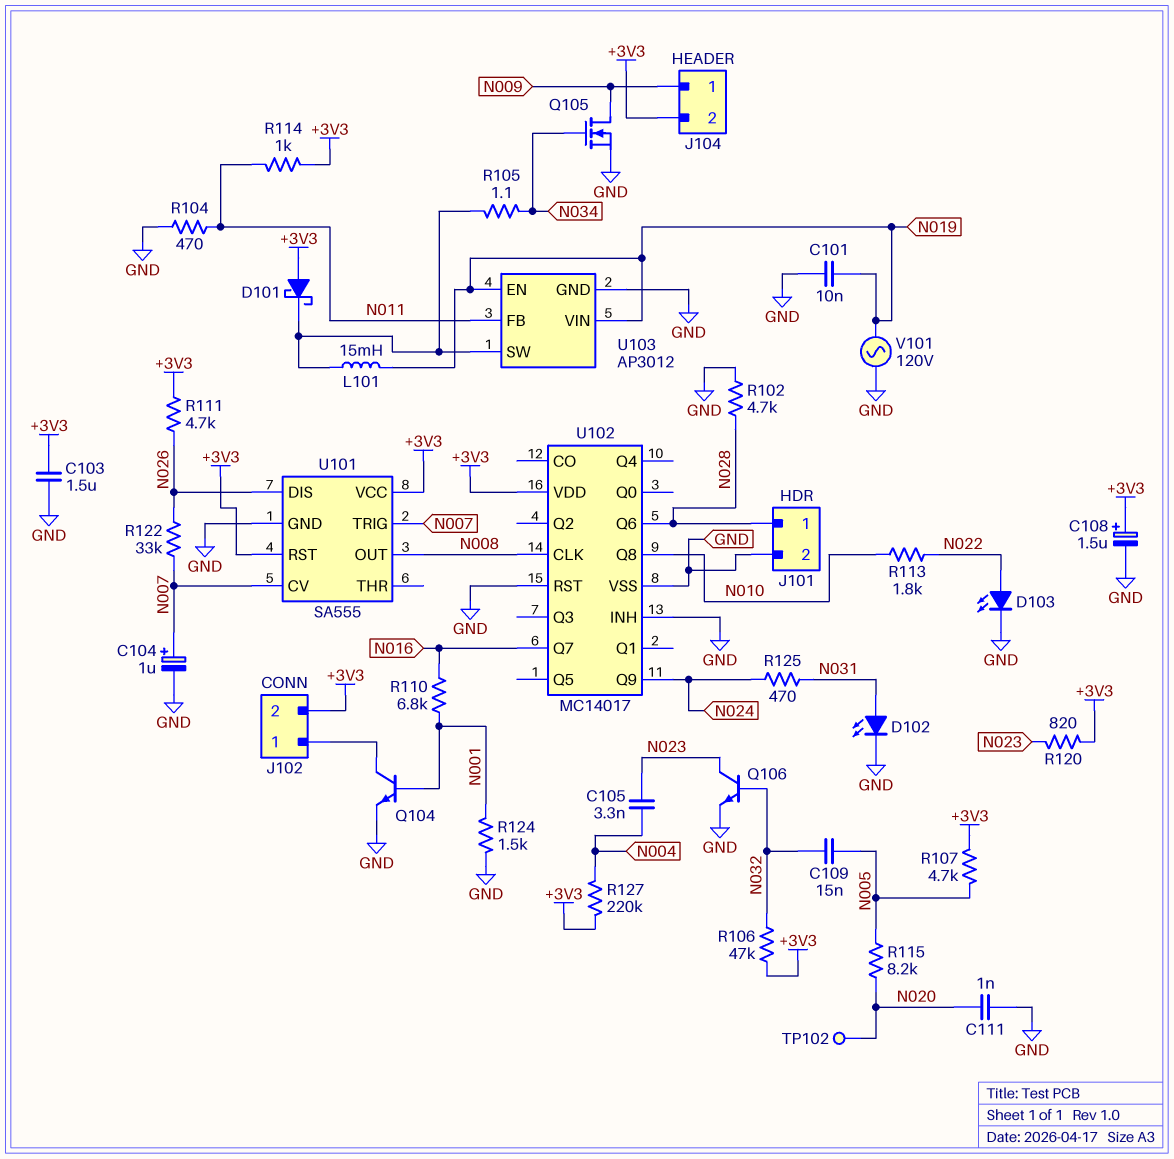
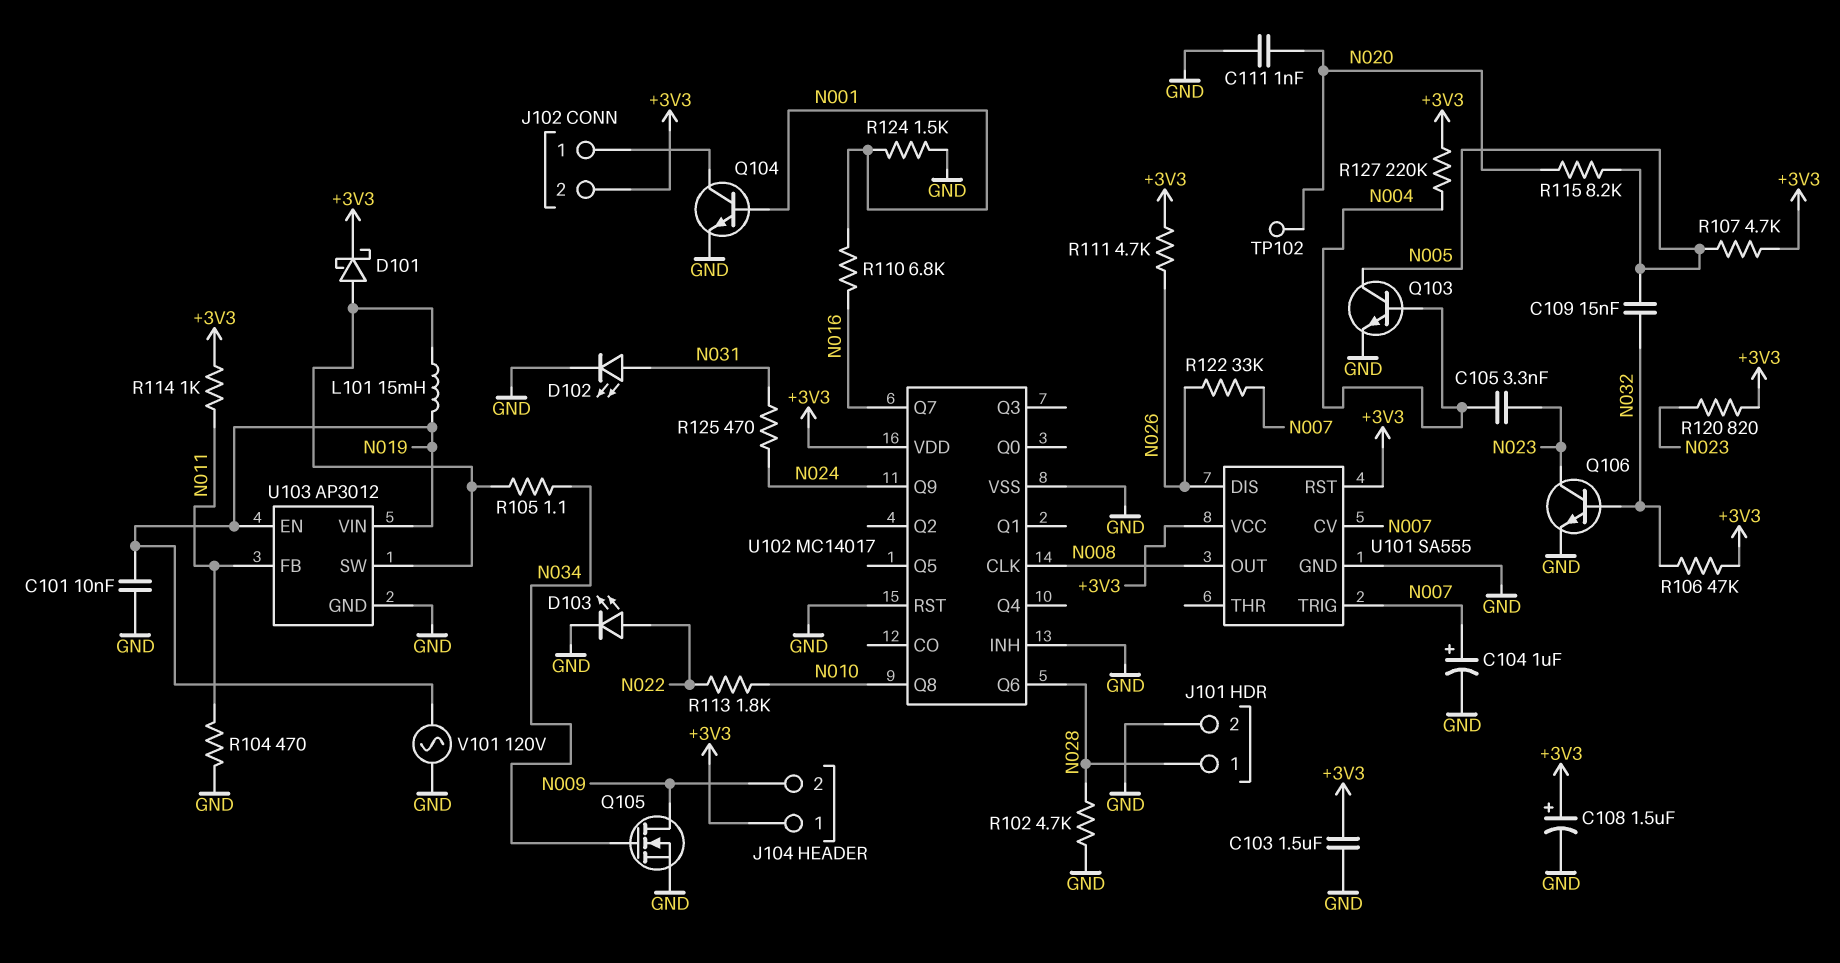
D101: schottky (A +3V3, K U103/SW) -> schottky (A U103/SW, K +3V3)
J104 pin 1: N009 -> +3V3
J104 pin 2: +3V3 -> N009
Q103: none -> NPN (B N004, C N005, E GND)

